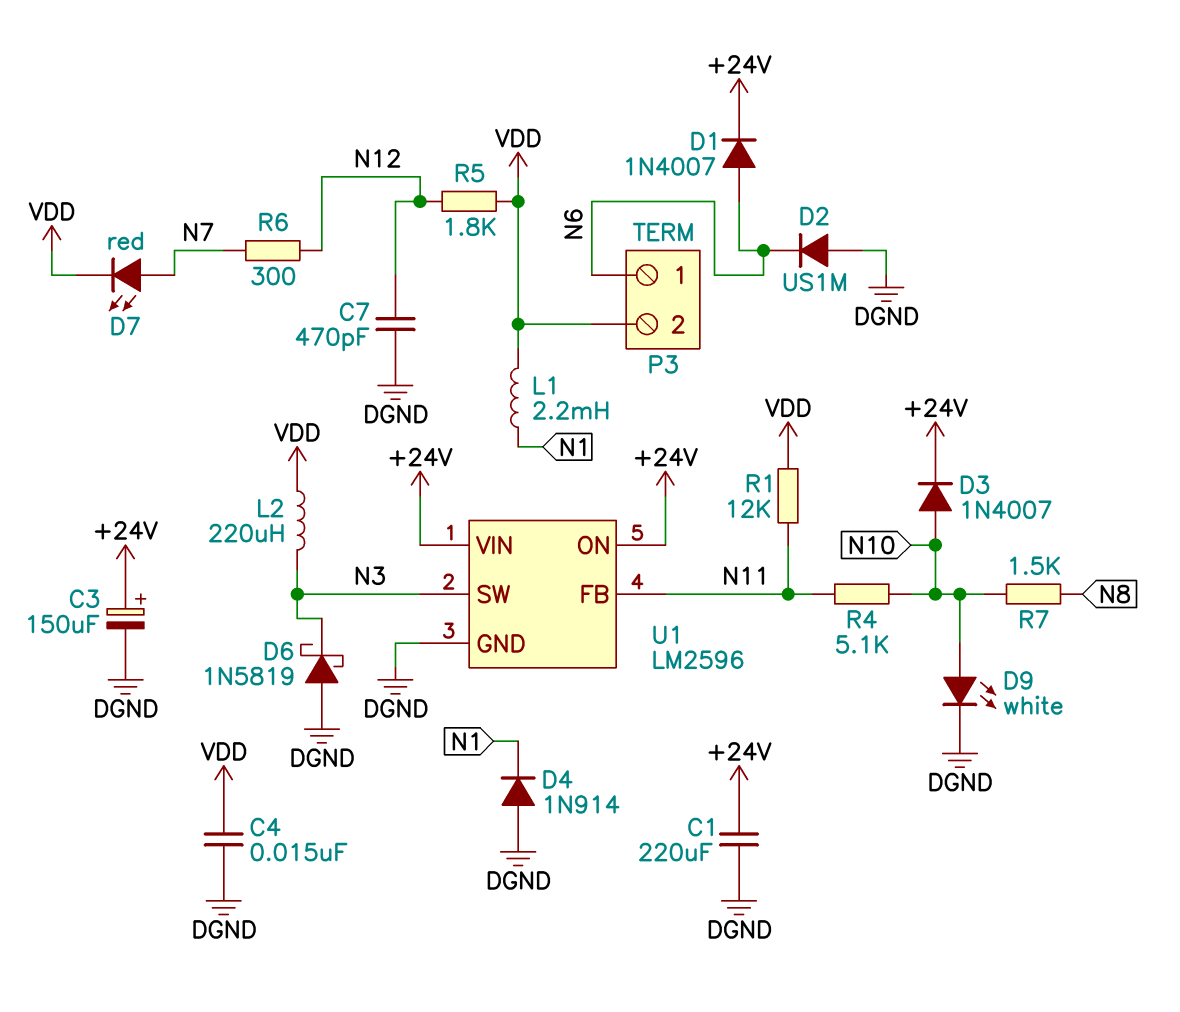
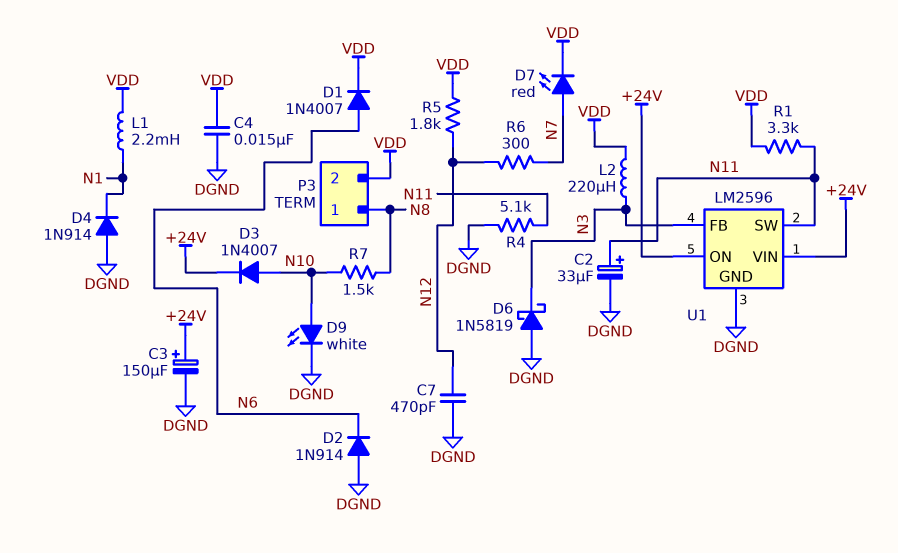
C1: 220uF (+24V, DGND) -> none
C2: none -> 33uF (plus N11, minus DGND)
D1: diode 1N4007 (A N6, K +24V) -> diode 1N4007 (A N6, K VDD)
D2: diode US1M (A DGND, K N6) -> diode 1N914 (A DGND, K N6)
P3 pin 1: N6 -> N8
R1: 12k (N11, VDD) -> 3.3k (N11, VDD)
R4: 5.1k (N10, N11) -> 5.1k (DGND, N11)
U1 pin FB: N11 -> N3
U1 pin SW: N3 -> N11

